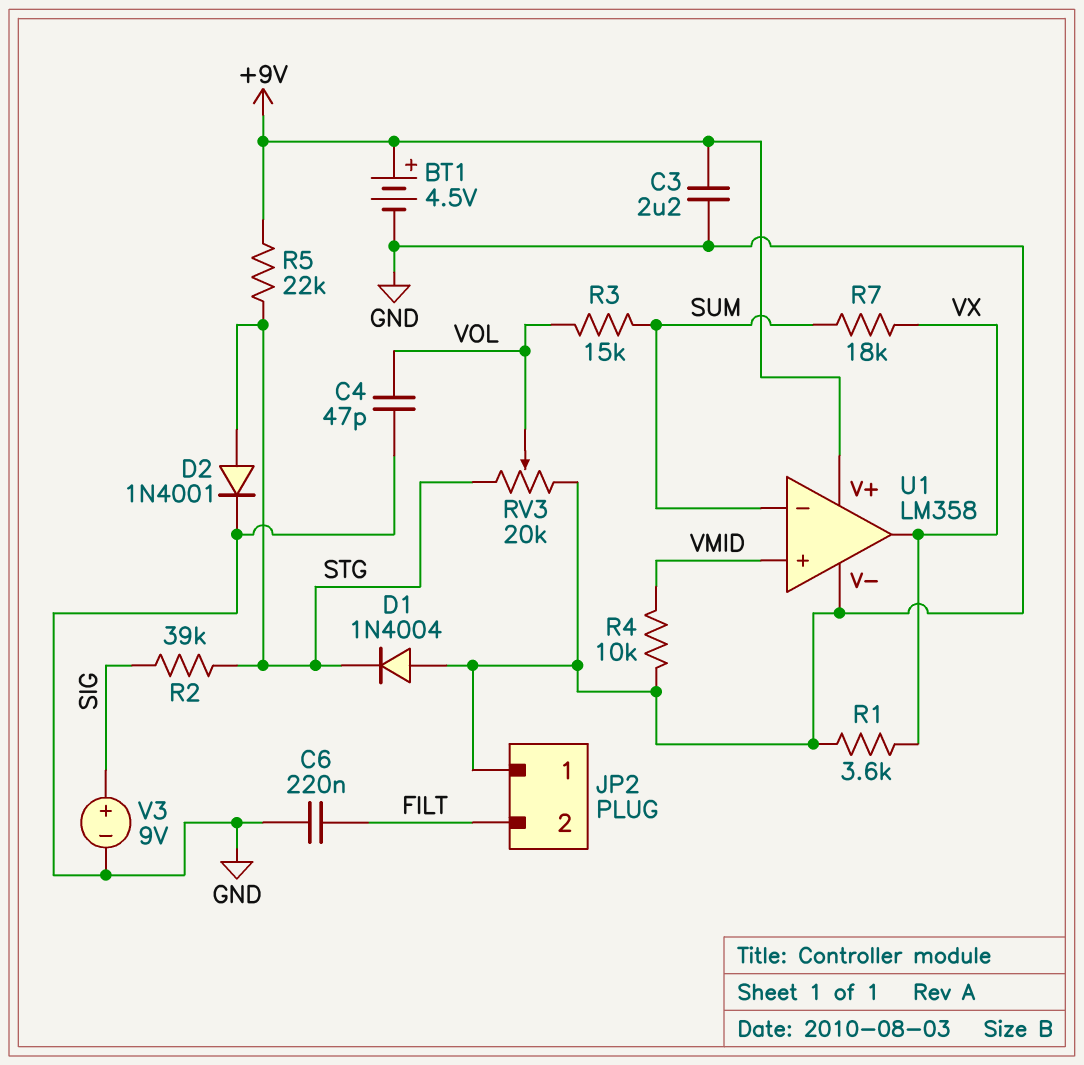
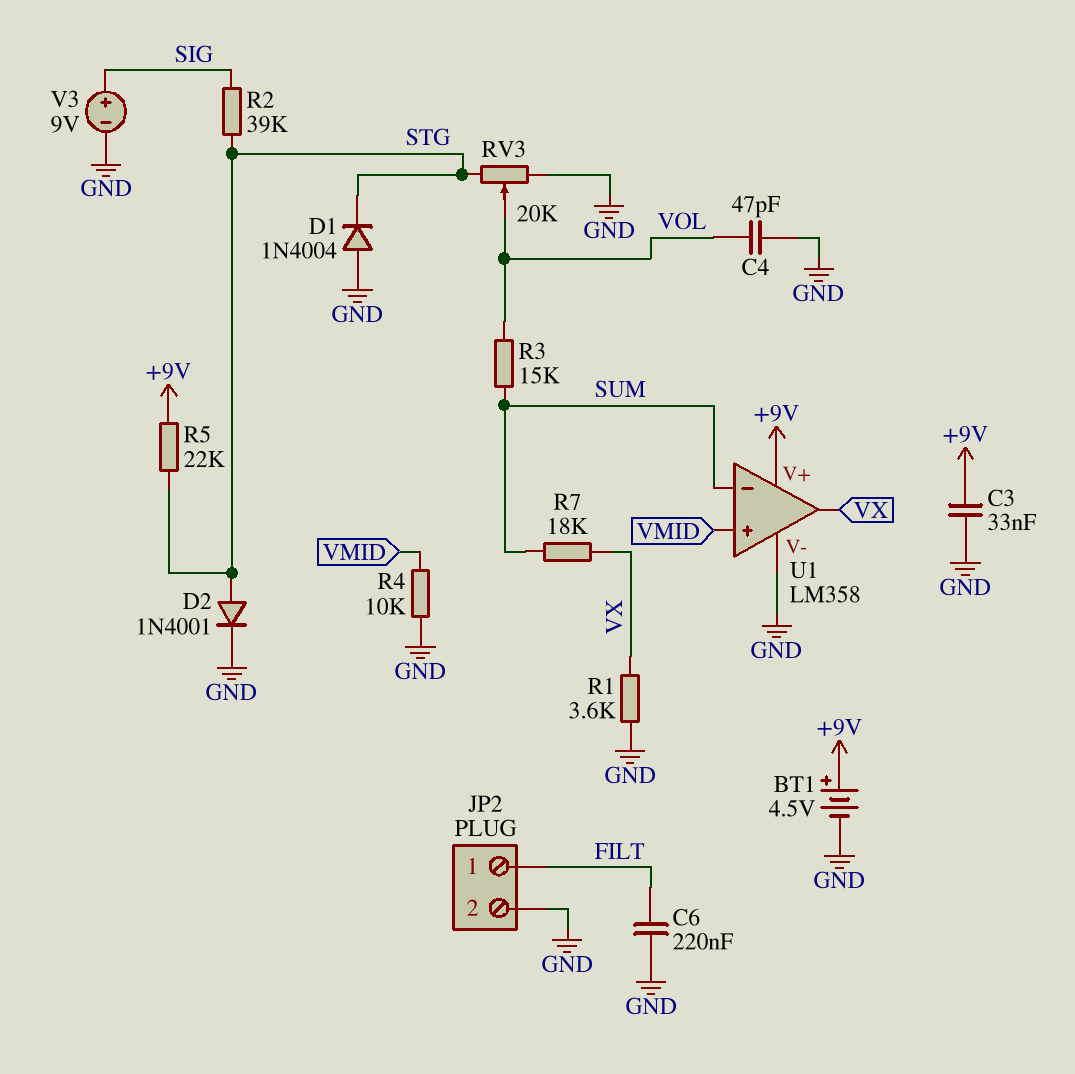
C3: 2.2uF (+9V, GND) -> 33nF (+9V, GND)
JP2 pin 1: GND -> FILT
JP2 pin 2: FILT -> GND

